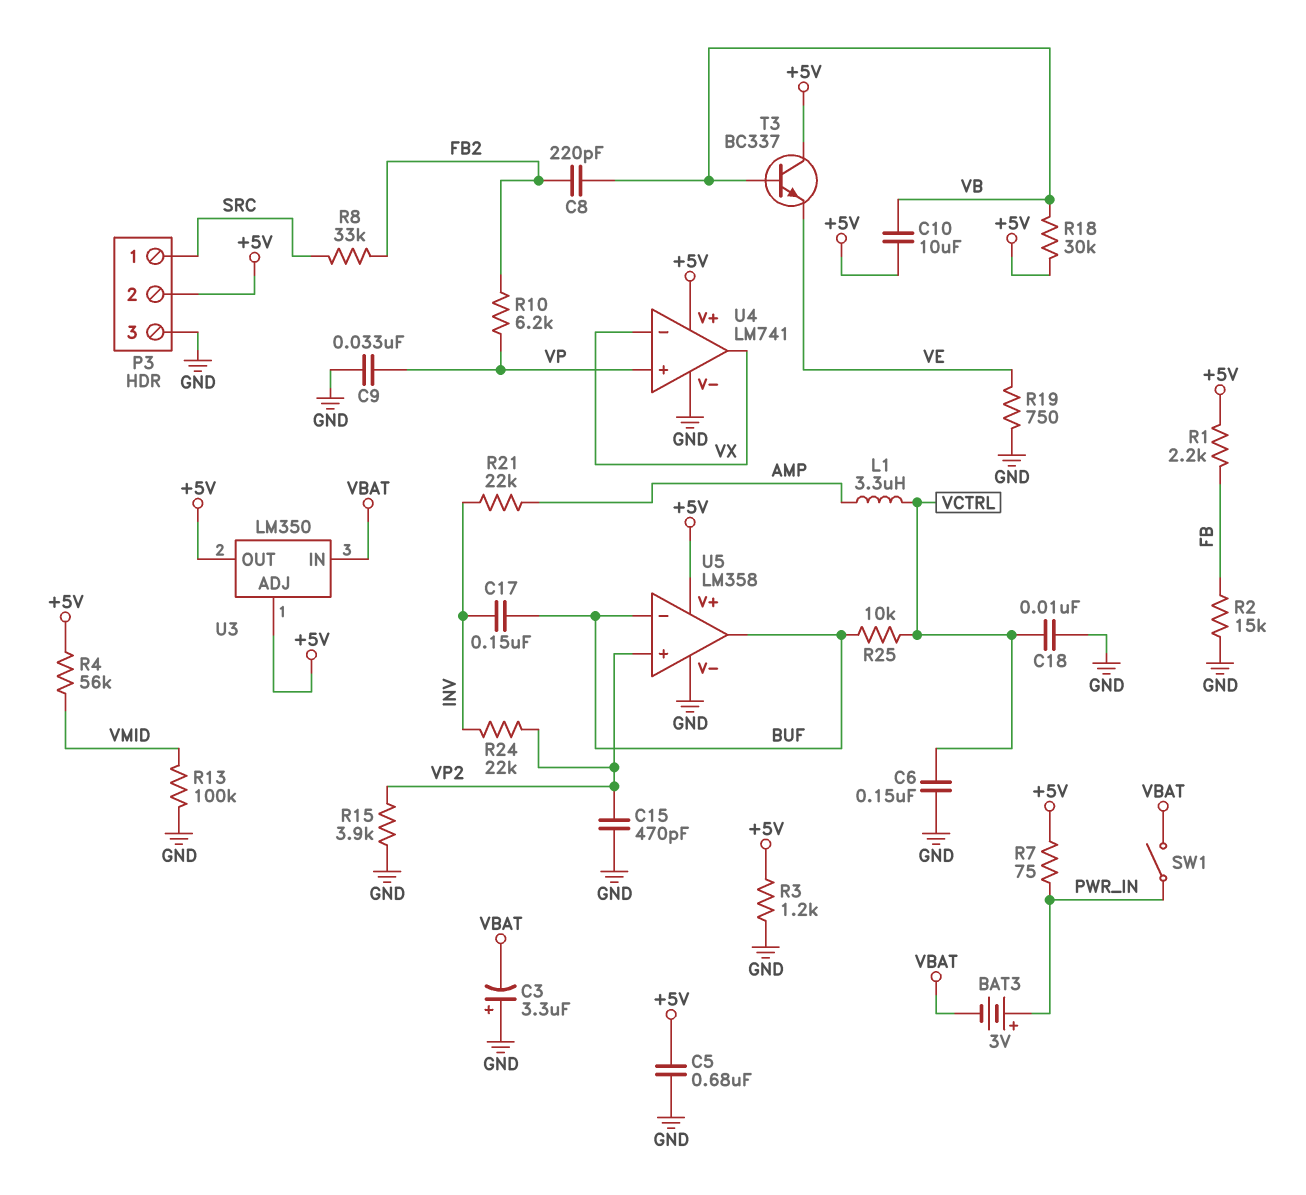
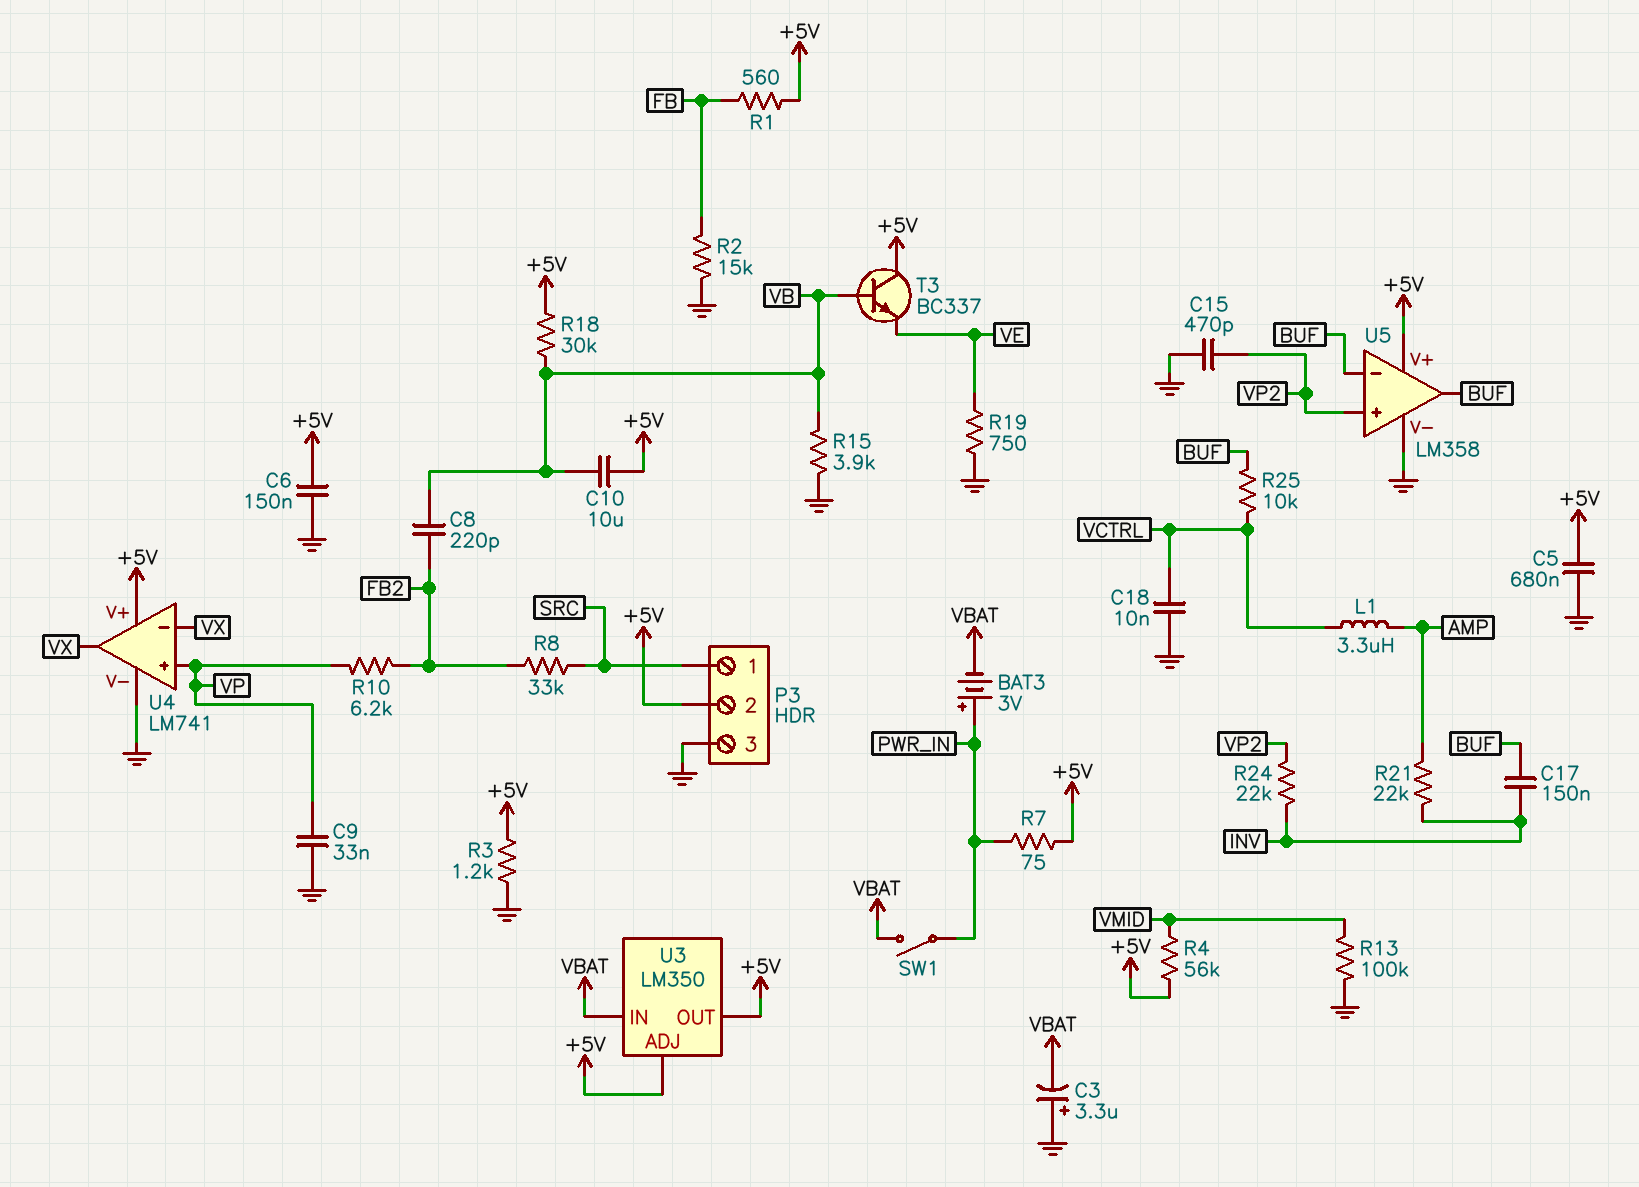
C6: 150nF (GND, VCTRL) -> 150nF (+5V, GND)
R1: 2.2k (+5V, FB) -> 560 (+5V, FB)
R15: 3.9k (GND, VP2) -> 3.9k (GND, VB)

